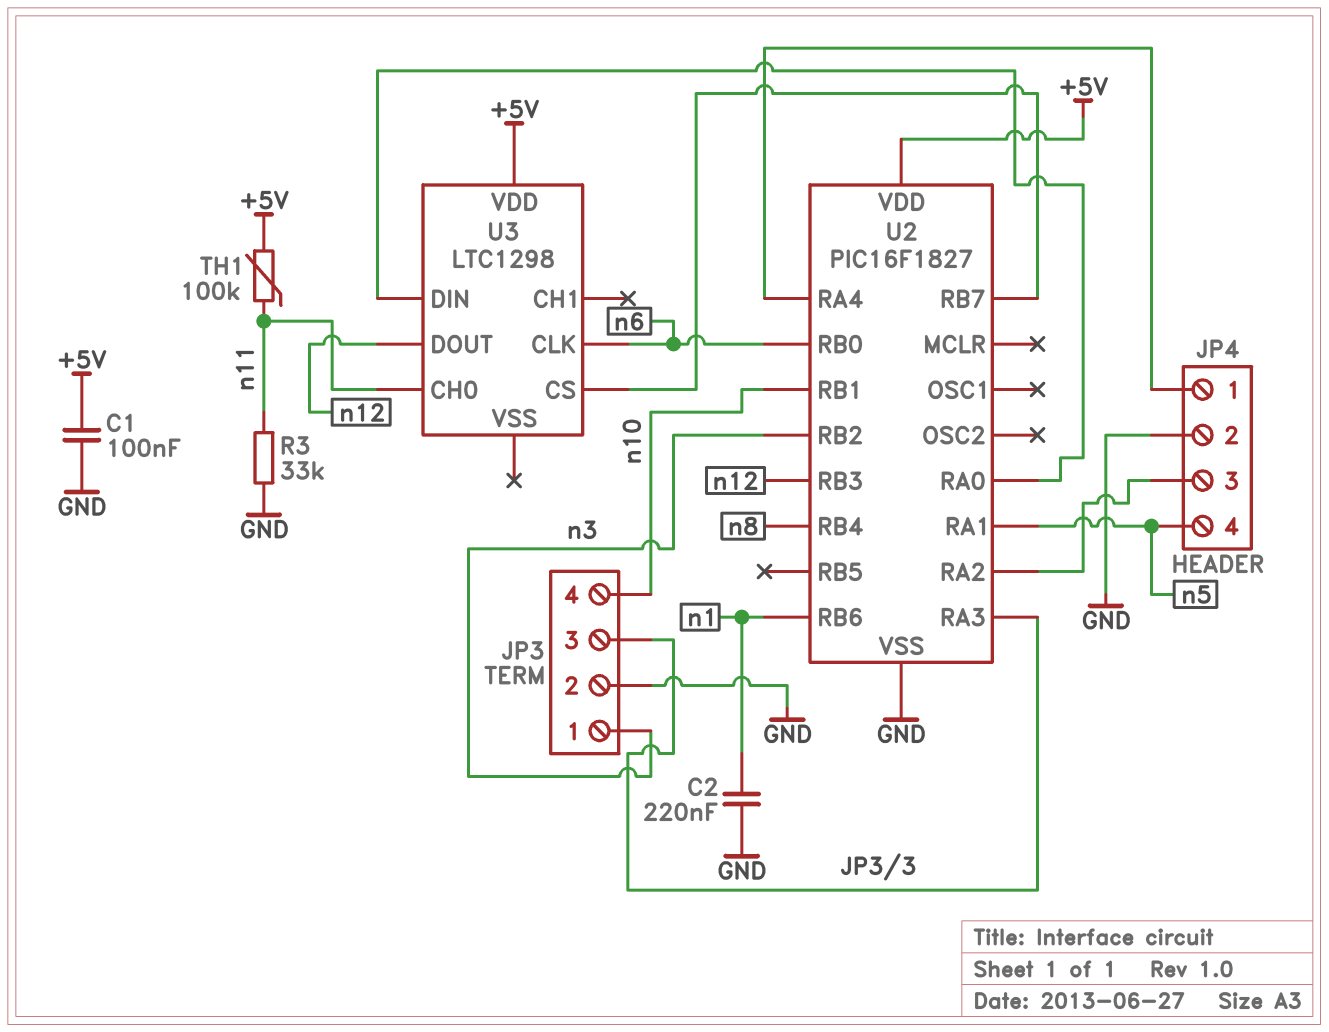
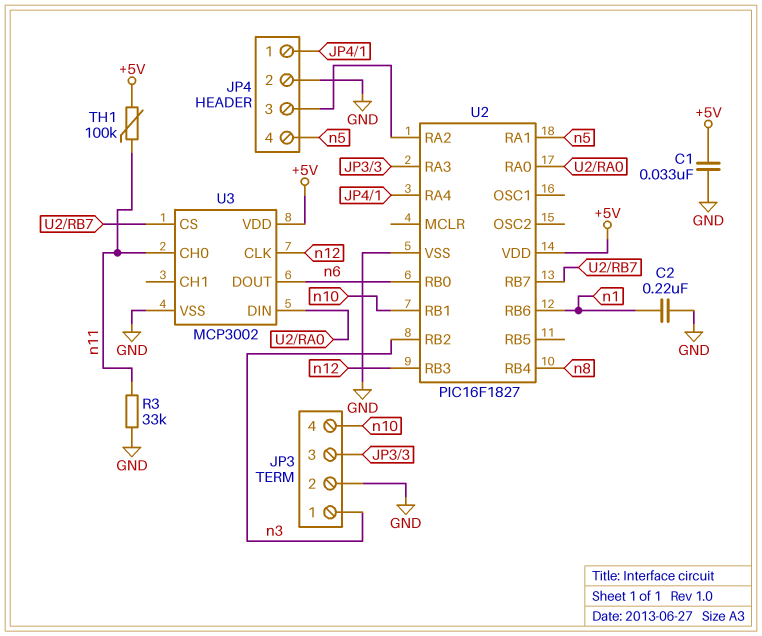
C1: 100nF (+5V, GND) -> 33nF (+5V, GND)
U3: LTC1298 -> MCP3002
U3 pin CLK: n6 -> n12
U3 pin DOUT: n12 -> n6
U3 pin VSS: none -> GND

